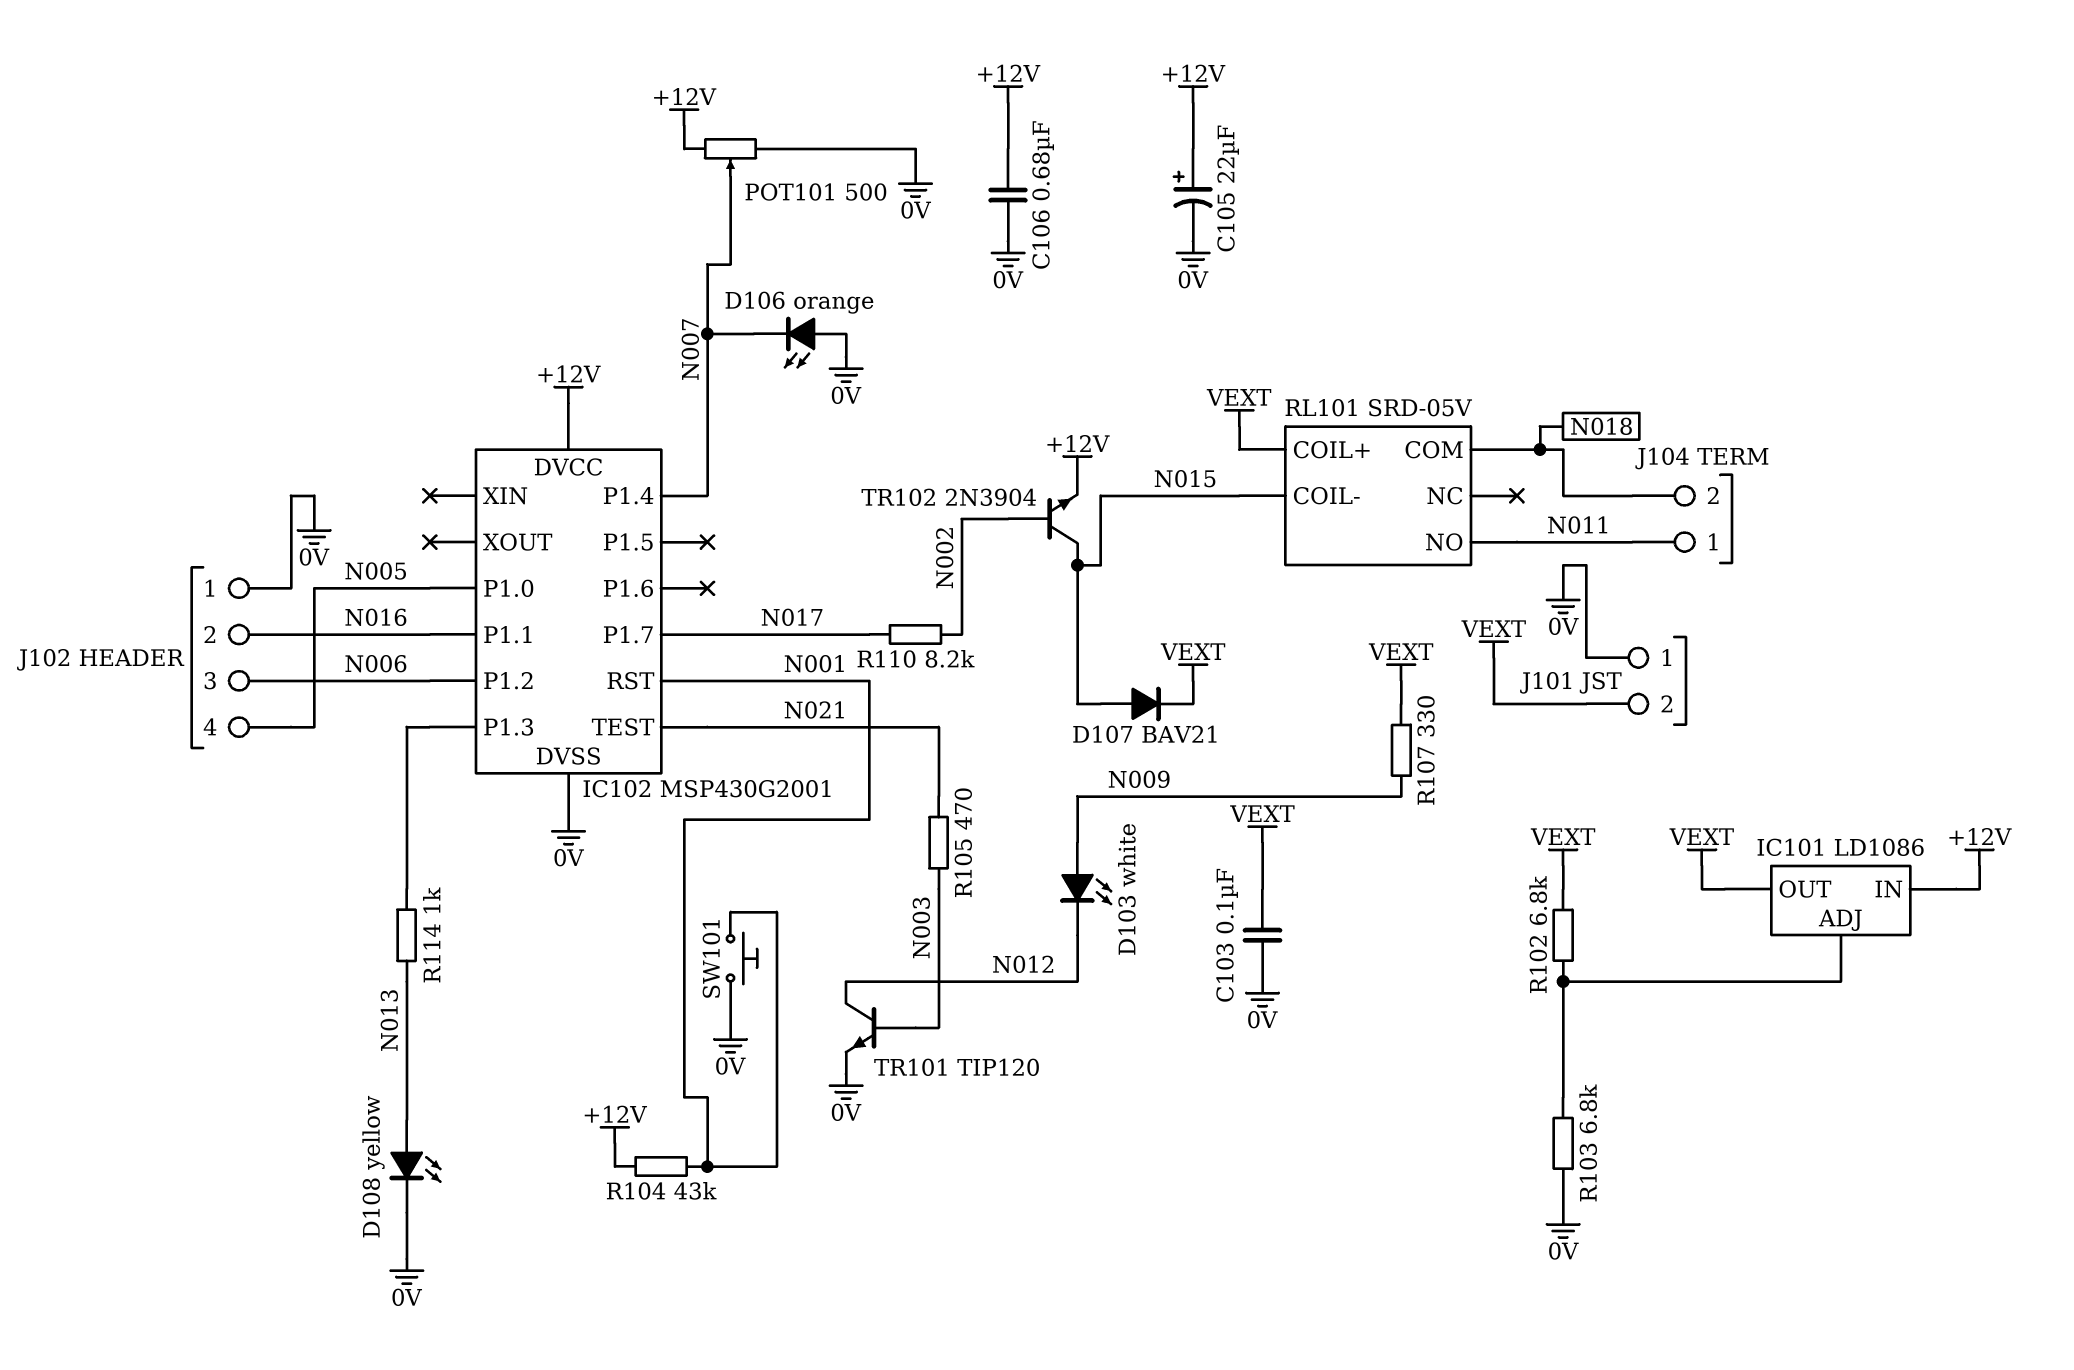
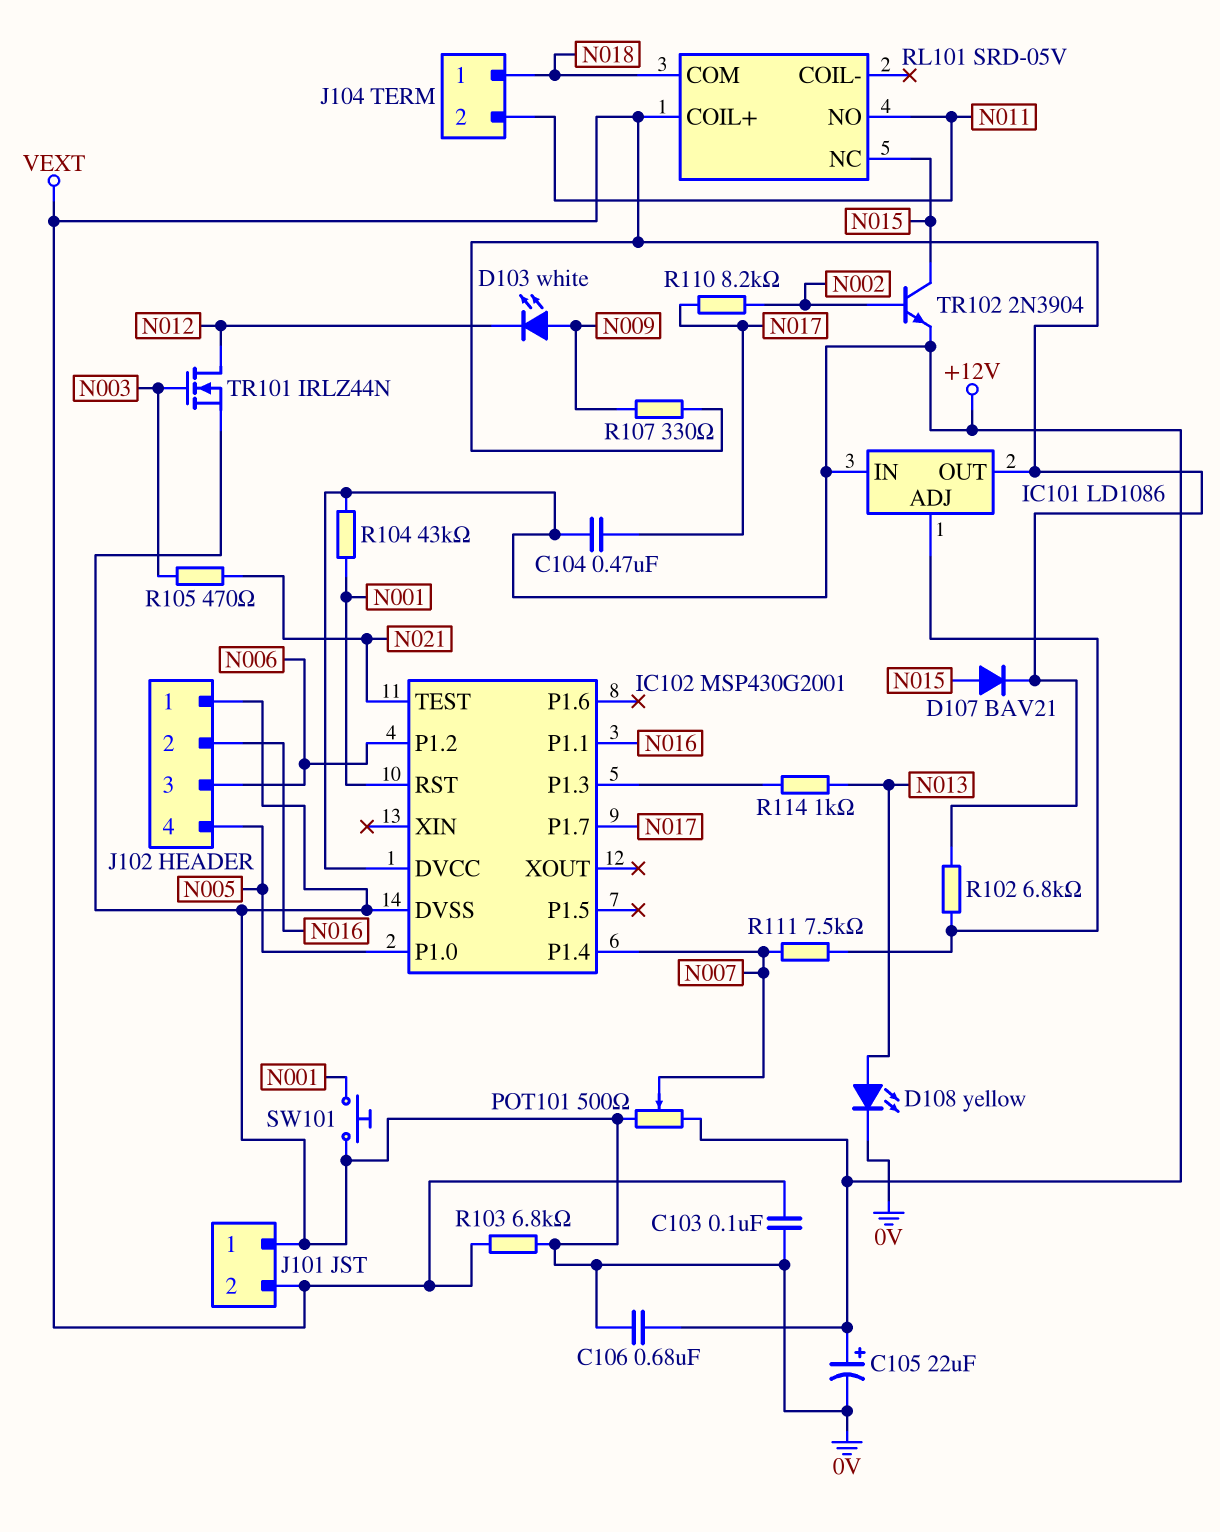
C104: none -> 470nF (+12V, N017)
D106: LED orange (A 0V, K N007) -> none
J104 pin 1: N011 -> N018
J104 pin 2: N018 -> N011
R103: 6.8k (0V, IC101/ADJ) -> 6.8k (0V, VEXT)
R111: none -> 7.5k (IC101/ADJ, N007)
RL101 pin COIL-: N015 -> none
RL101 pin NC: none -> N015
TR101: NPN TIP120 (B N003, C N012, E 0V) -> NMOS IRLZ44N (G N003, D N012, S 0V)

